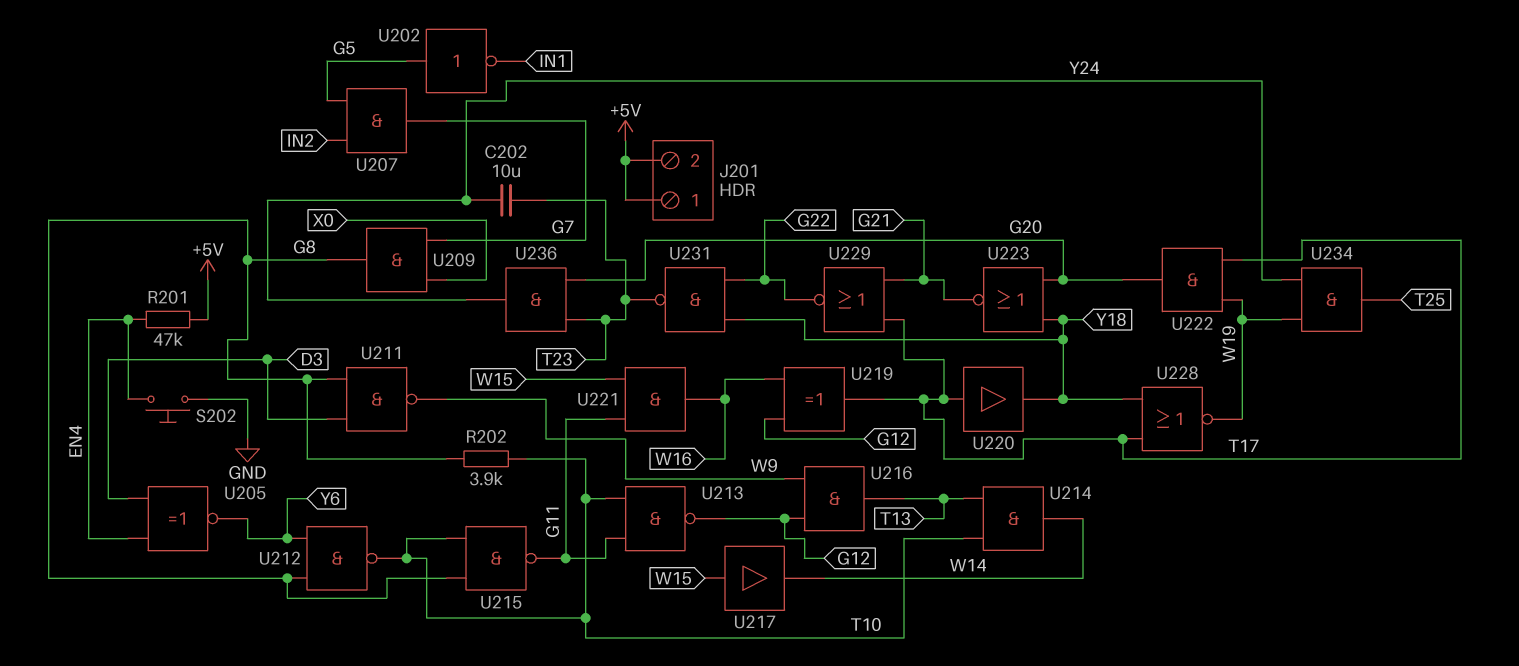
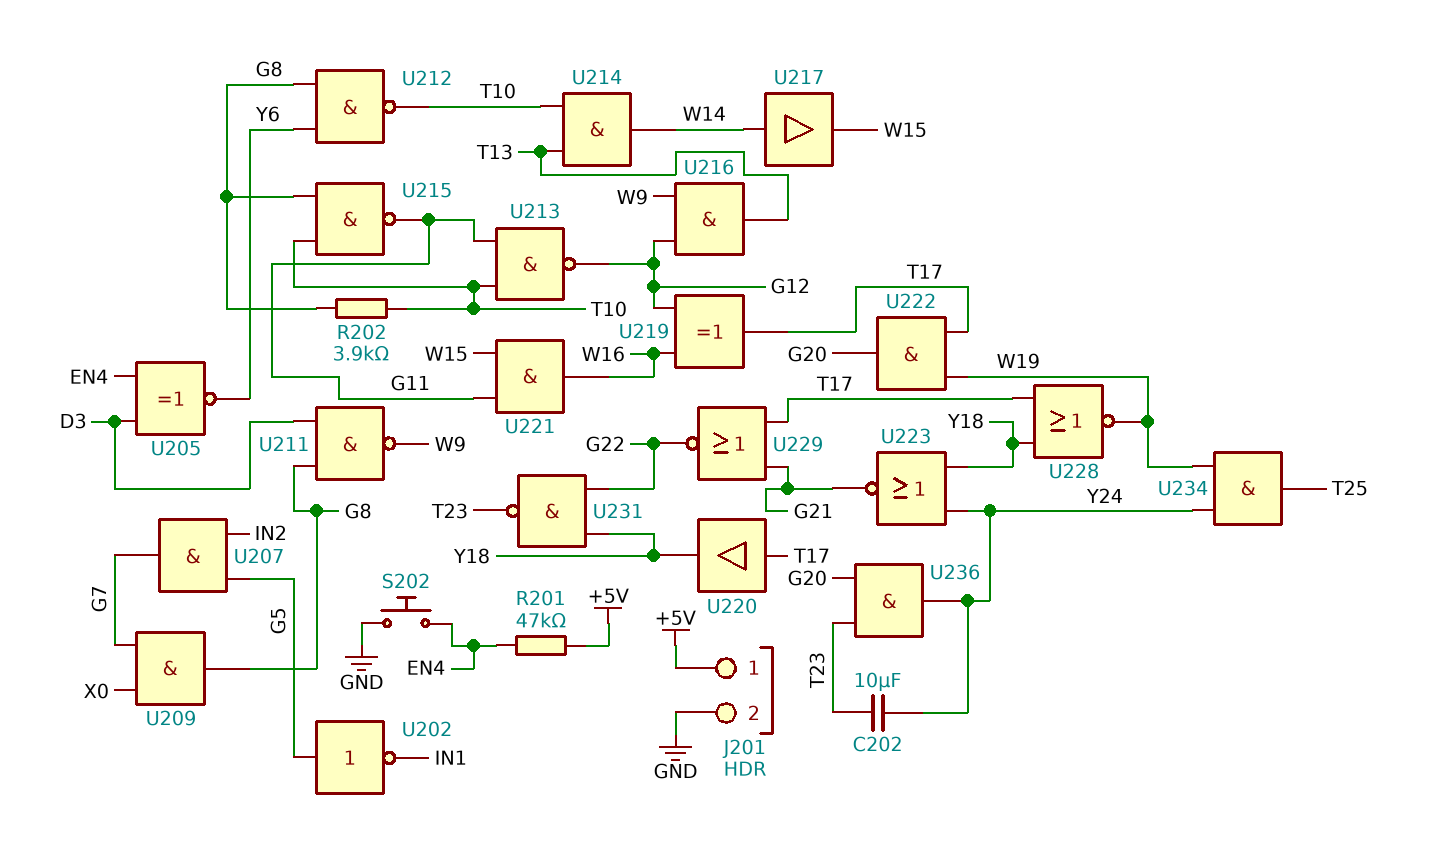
J201 pin 2: +5V -> GND
U217: buffer (in W15, out W14) -> buffer (in W14, out W15)
U223: NOR (in G20, in Y18, out G21) -> NOR (in Y18, in Y24, out G21)

